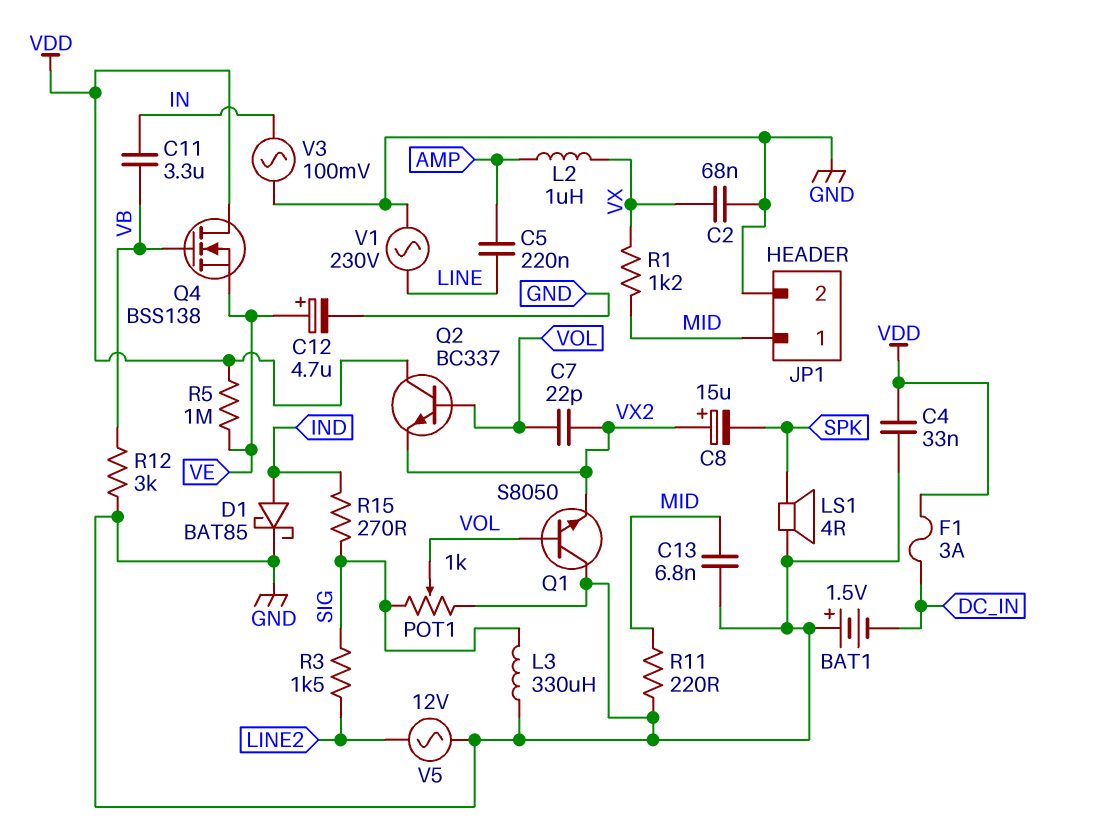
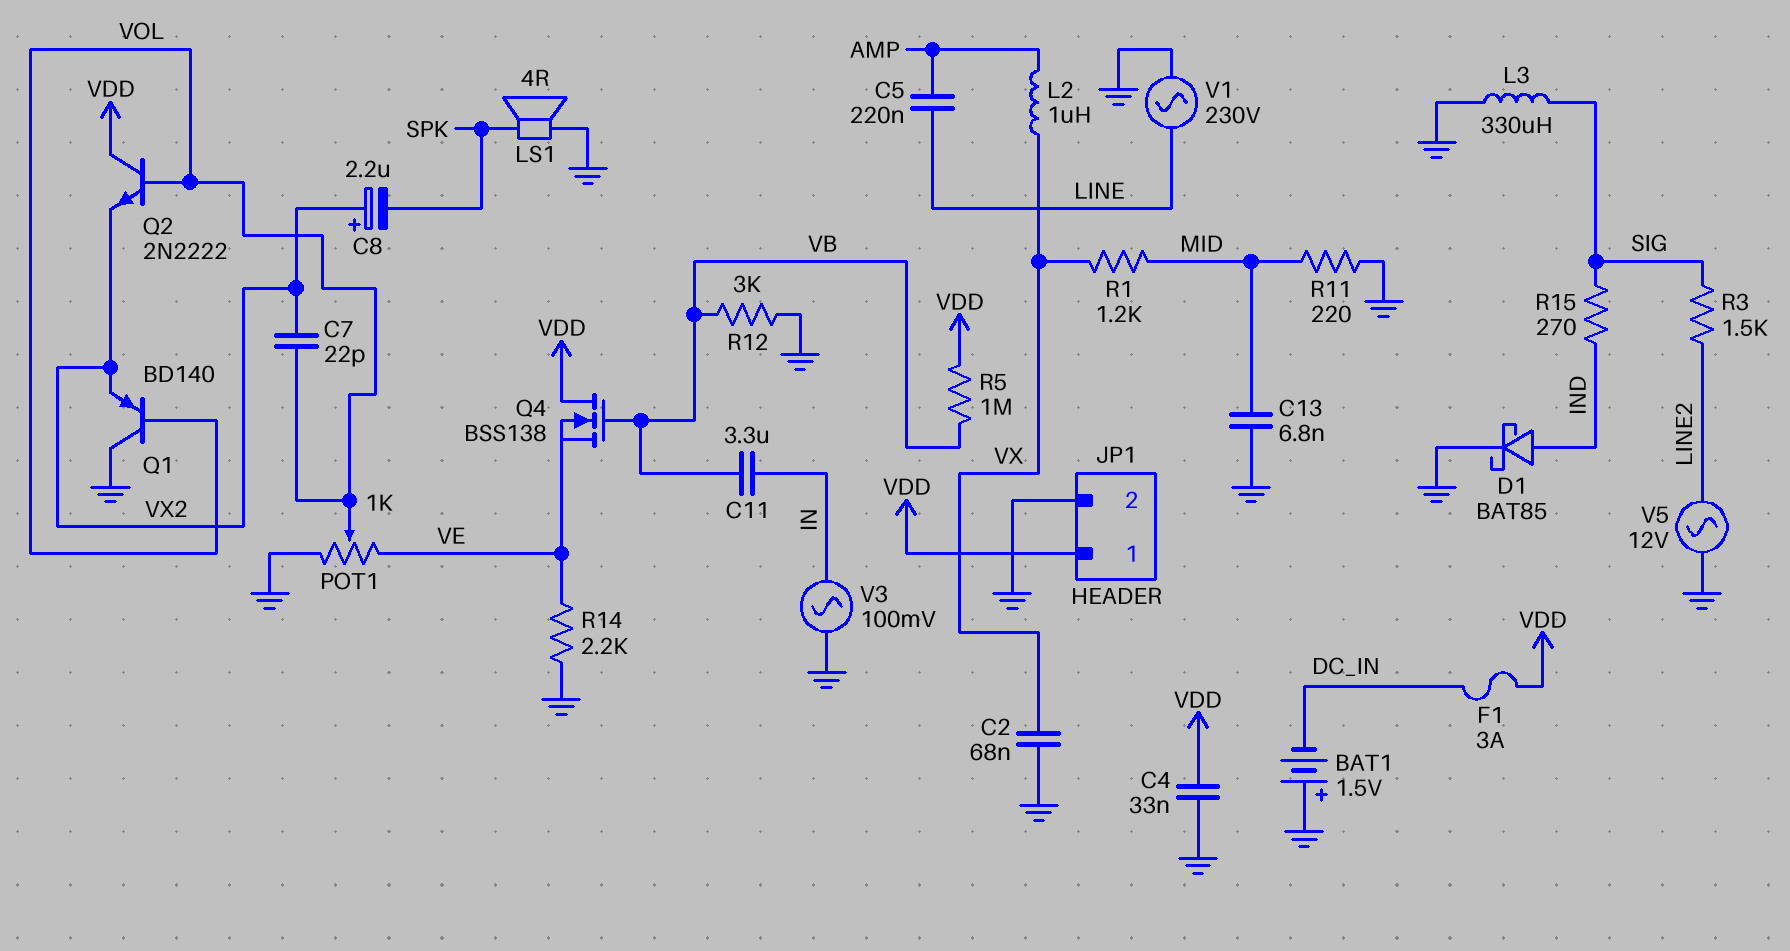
C8: 15uF (plus VX2, minus SPK) -> 2.2uF (plus VX2, minus SPK)
C12: 4.7uF (plus VE, minus GND) -> none
JP1 pin 1: MID -> VDD
POT1: 1k (GND, SIG, wiper VOL) -> 1k (GND, VE, wiper VOL)
Q1: NPN S8050 (B VOL, C GND, E VX2) -> PNP BD140 (B VOL, C GND, E VX2)
Q2: NPN BC337 (B VOL, C VDD, E VX2) -> NPN 2N2222 (B VOL, C VDD, E VX2)
R5: 1M (VDD, VE) -> 1M (VB, VDD)
R14: none -> 2.2k (GND, VE)

